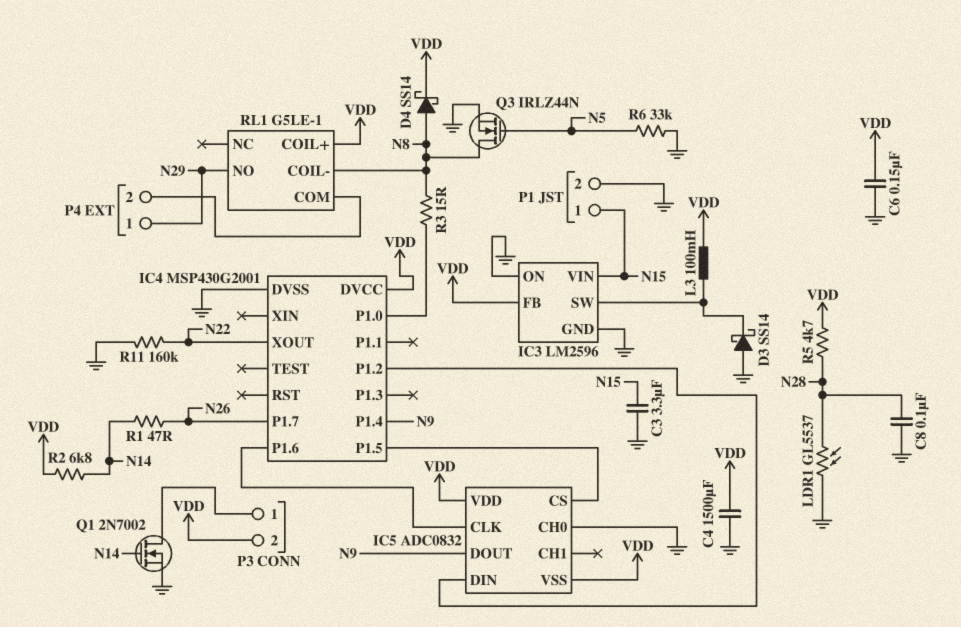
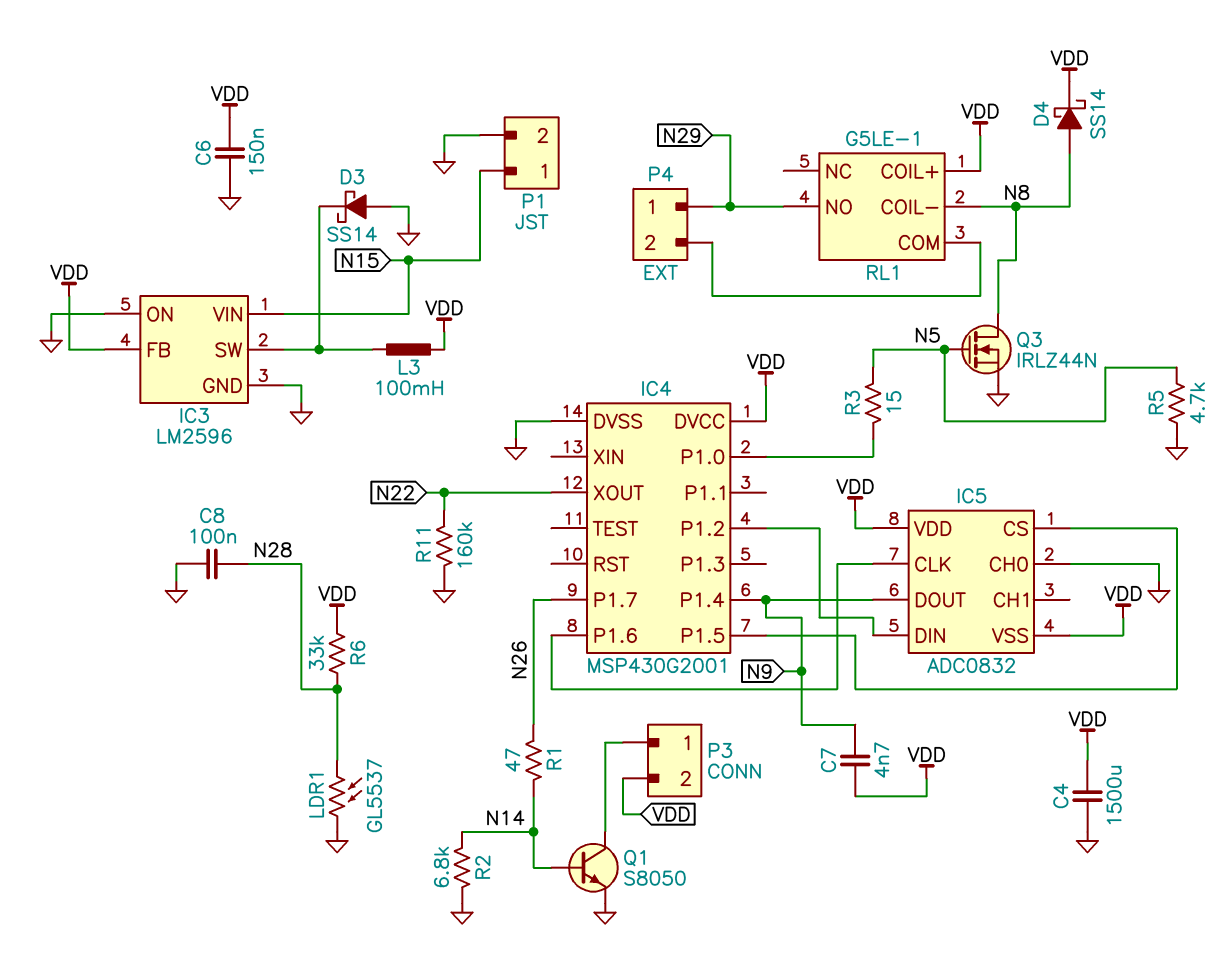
C3: 3.3uF (GND, N15) -> none
C7: none -> 4.7nF (N9, VDD)
Q1: NMOS 2N7002 (G N14, D P3/1, S GND) -> NPN S8050 (B N14, C P3/1, E GND)
R2: 6.8k (N14, VDD) -> 6.8k (GND, N14)
R3: 15 (IC4/P1.0, N8) -> 15 (IC4/P1.0, N5)
R5: 4.7k (N28, VDD) -> 4.7k (GND, N5)
R6: 33k (GND, N5) -> 33k (N28, VDD)

